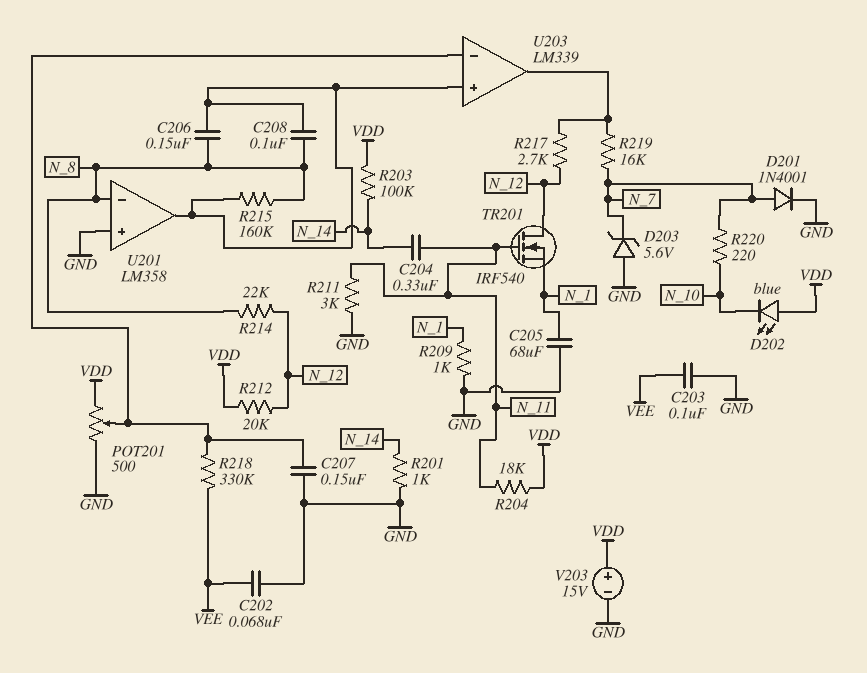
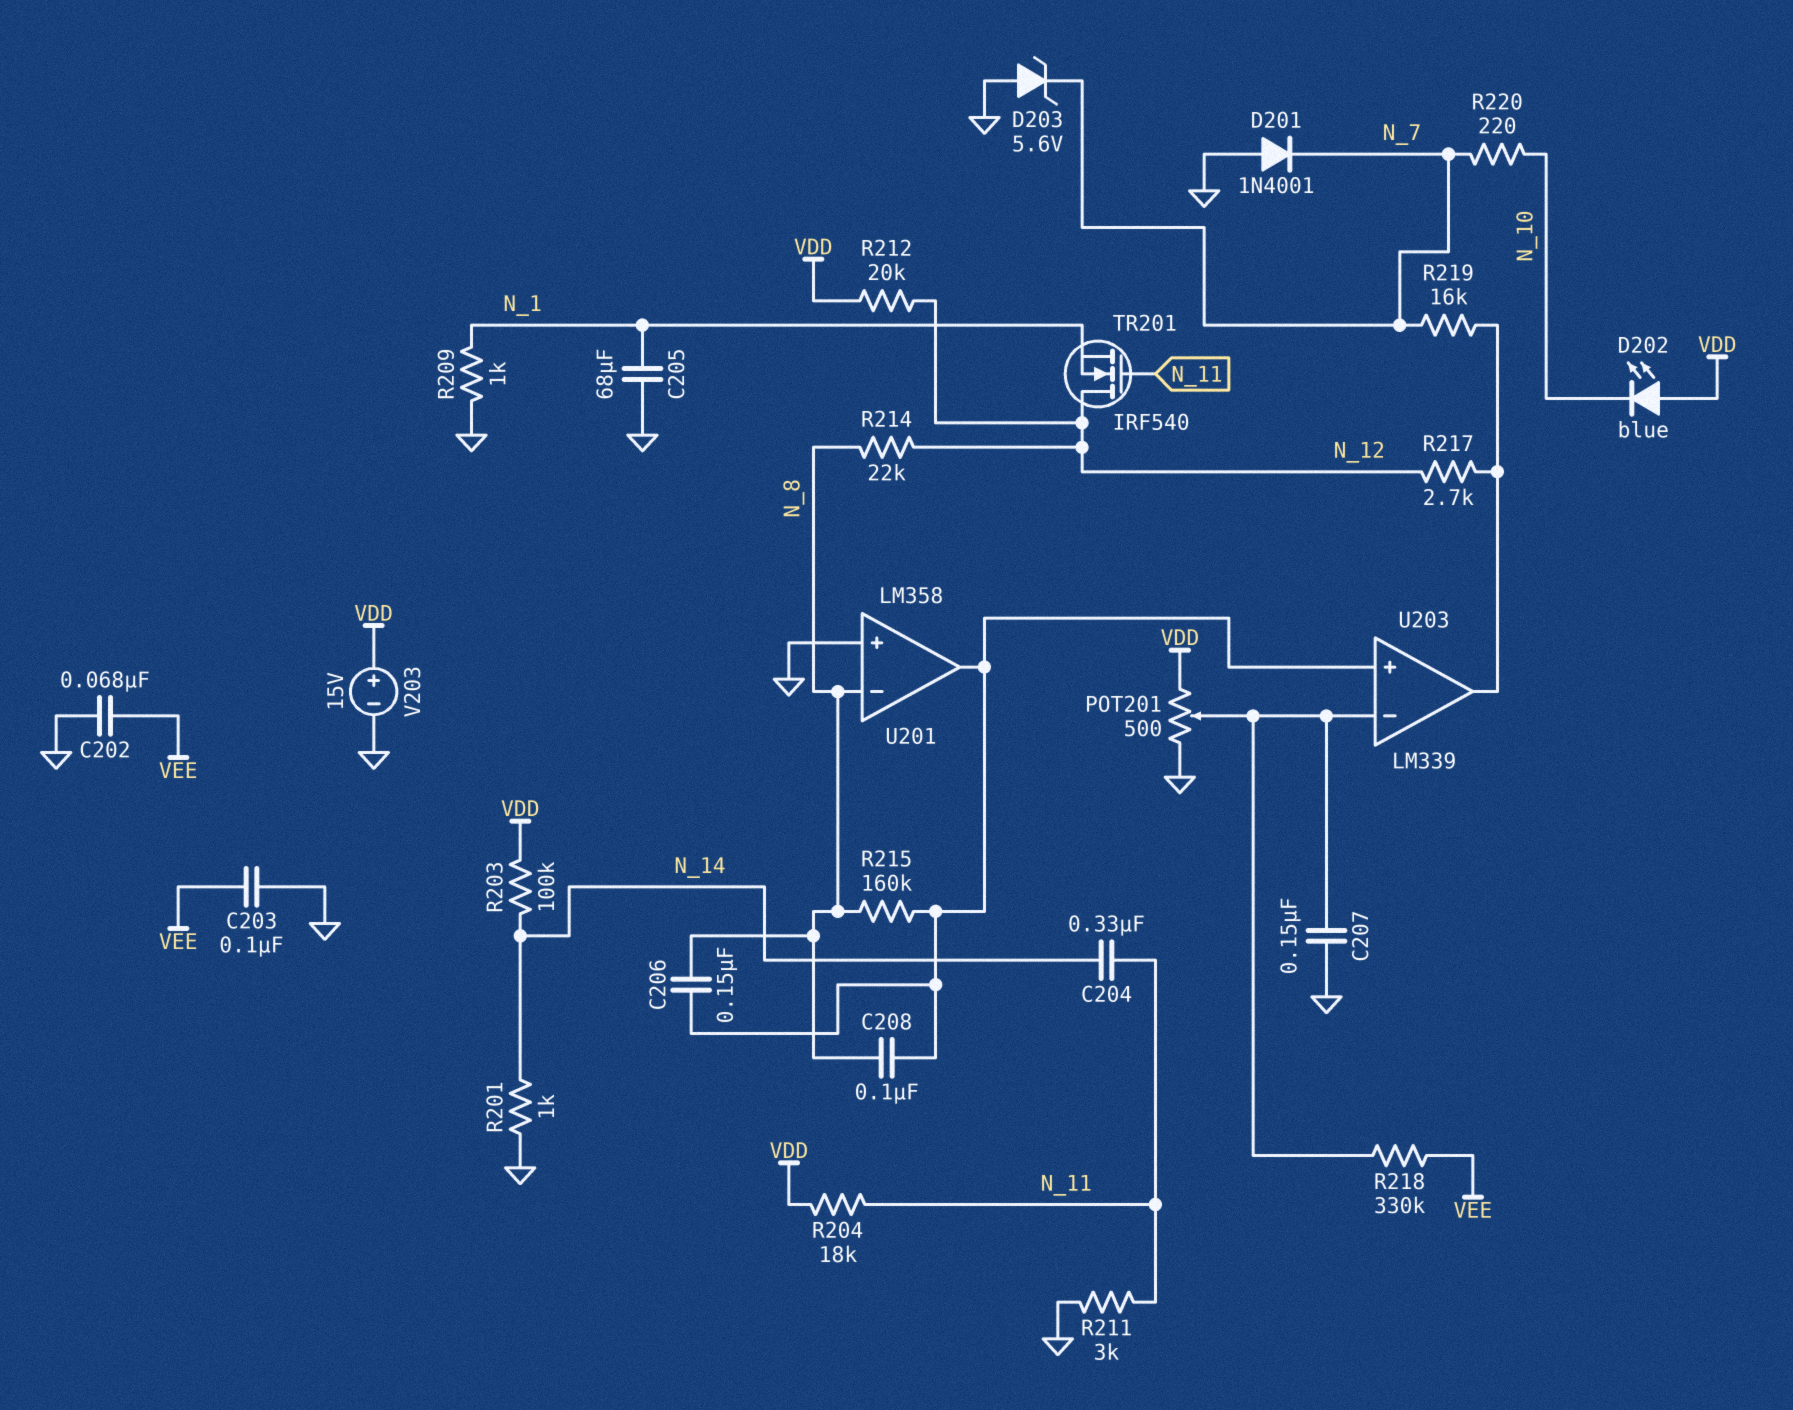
D201: diode 1N4001 (A N_7, K GND) -> diode 1N4001 (A GND, K N_7)

